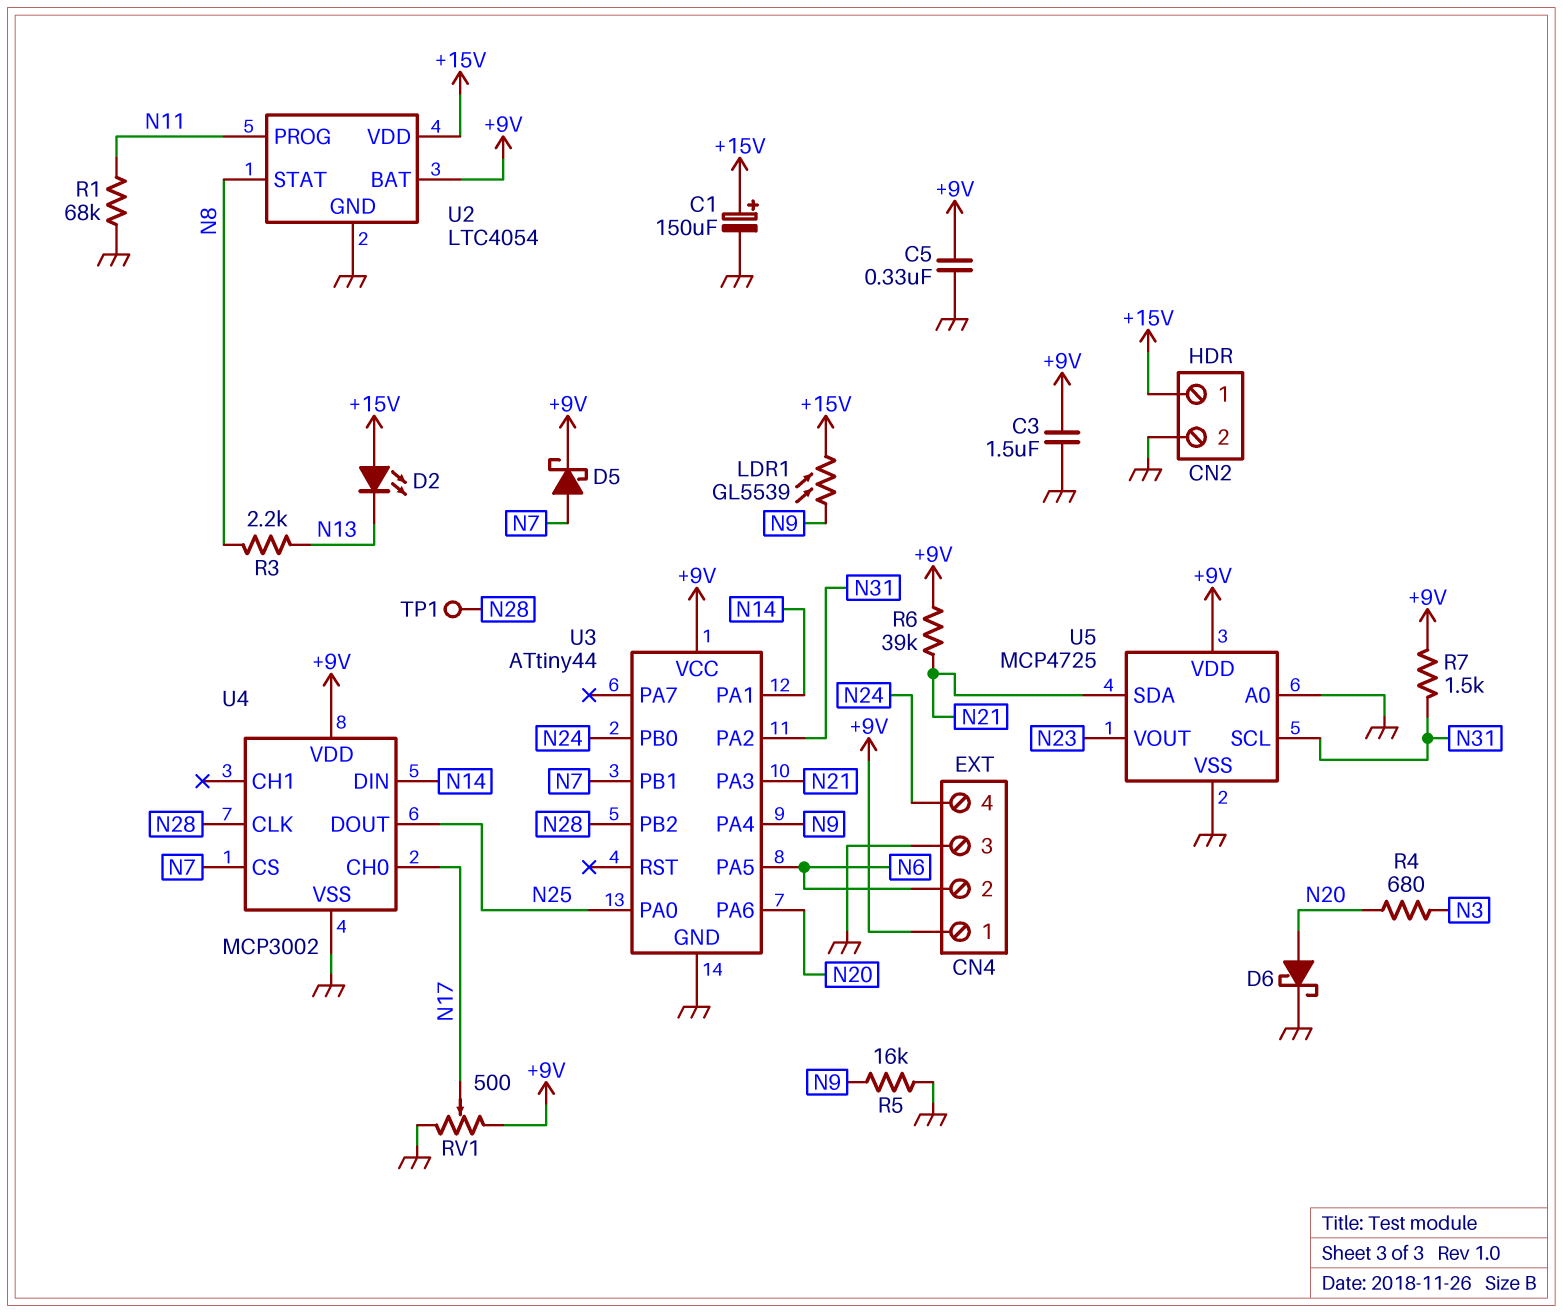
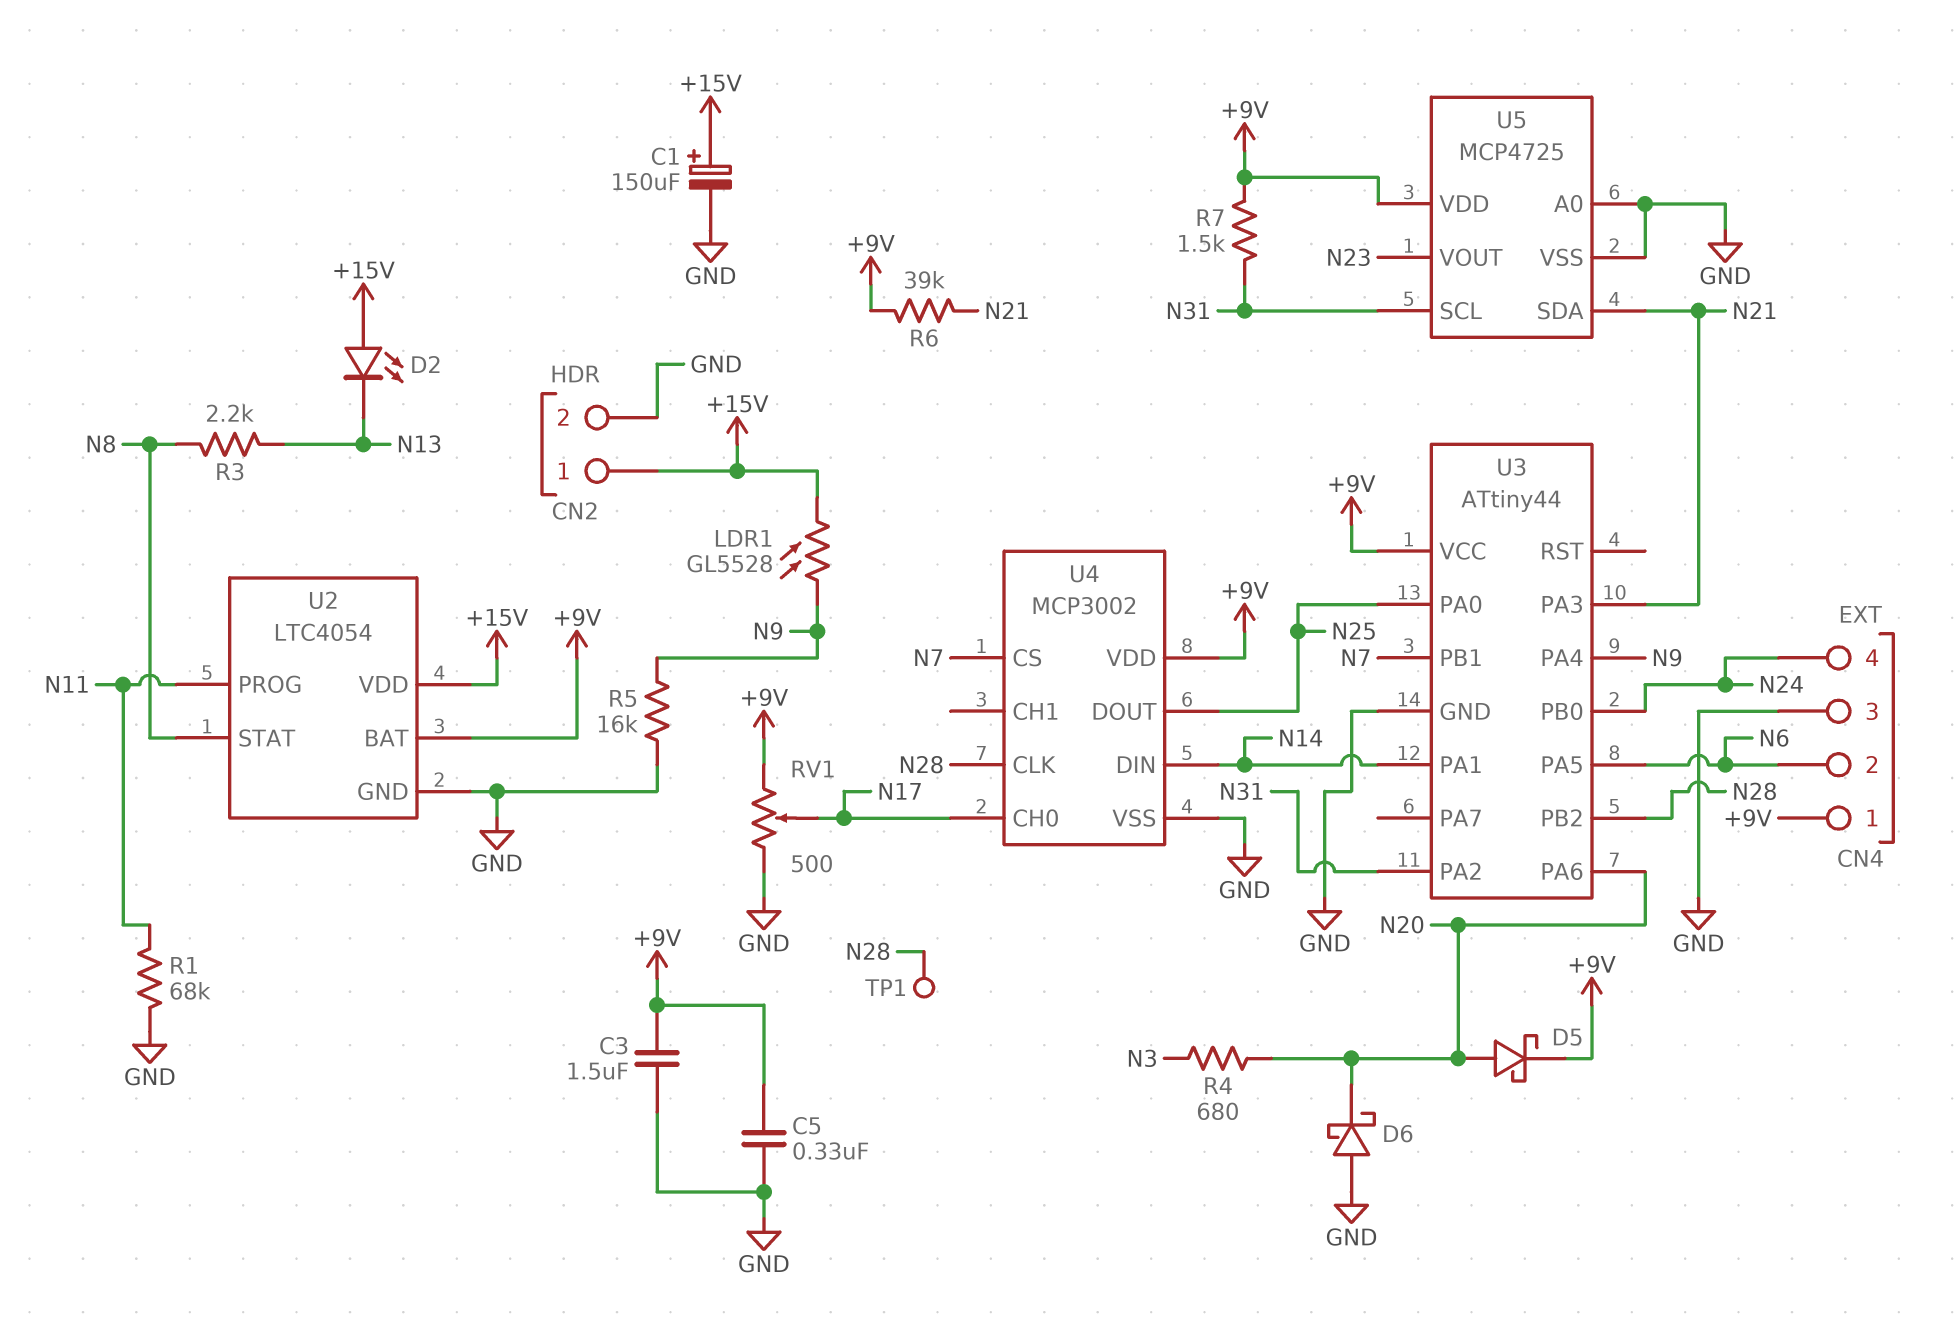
D5: schottky (A N7, K +9V) -> schottky (A N20, K +9V)
D6: schottky (A N20, K GND) -> schottky (A GND, K N20)
LDR1: GL5539 (+15V, N9) -> GL5528 (+15V, N9)

